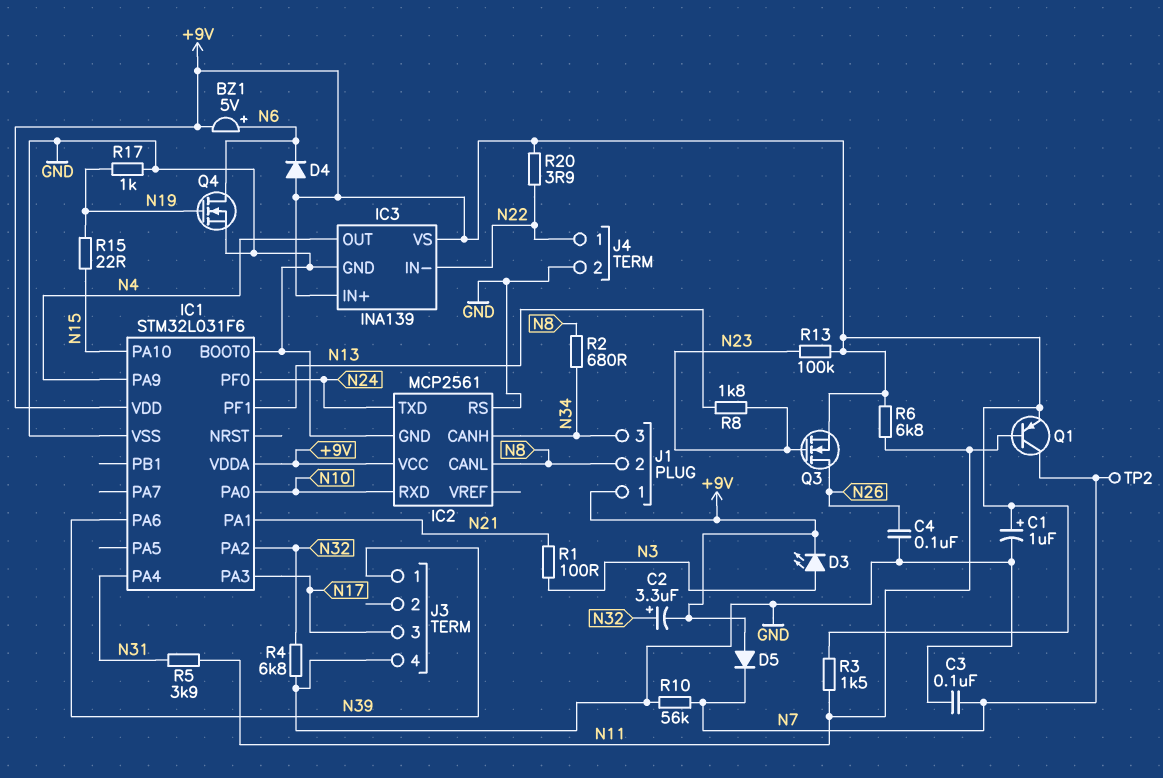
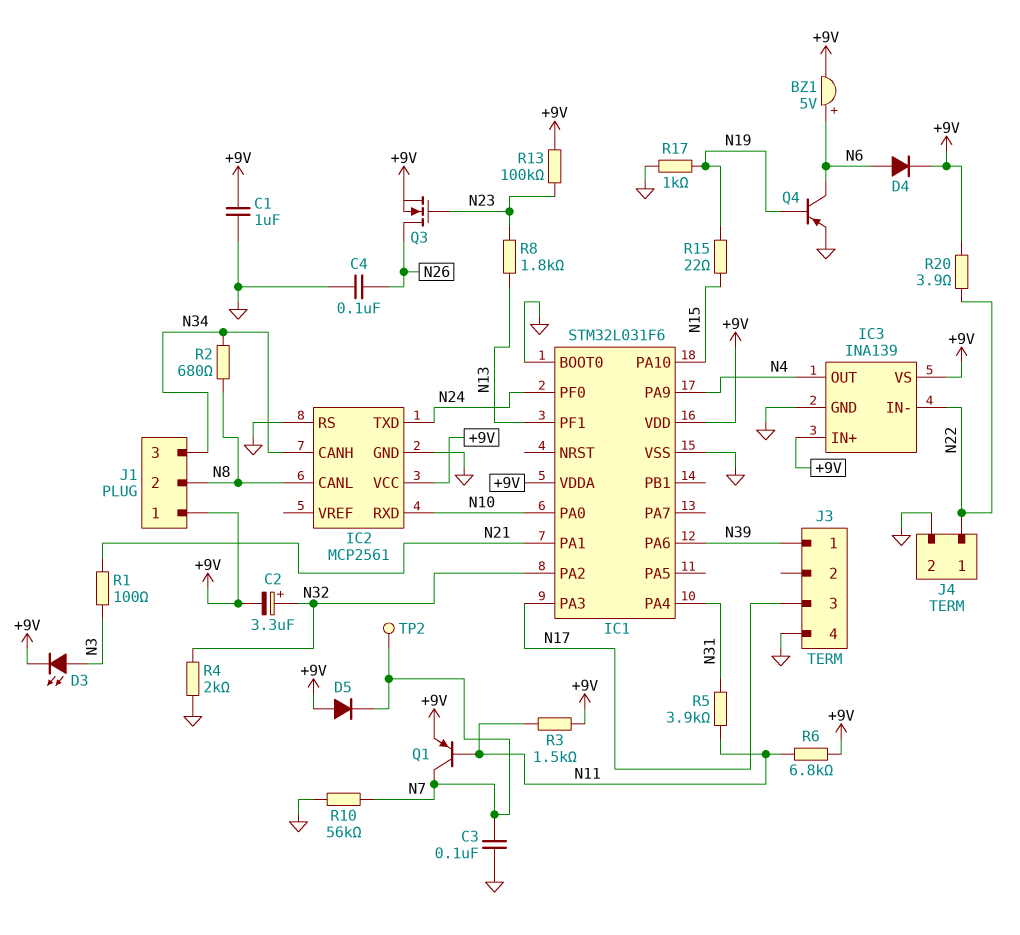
C1: 1uF (plus +9V, minus GND) -> 1uF (+9V, GND)
D4: diode (A +9V, K N6) -> diode (A N6, K +9V)
Q4: NMOS (G N19, D N6, S GND) -> PNP (B N19, C N6, E GND)
R4: 6.8k (GND, N32) -> 2k (GND, N32)

